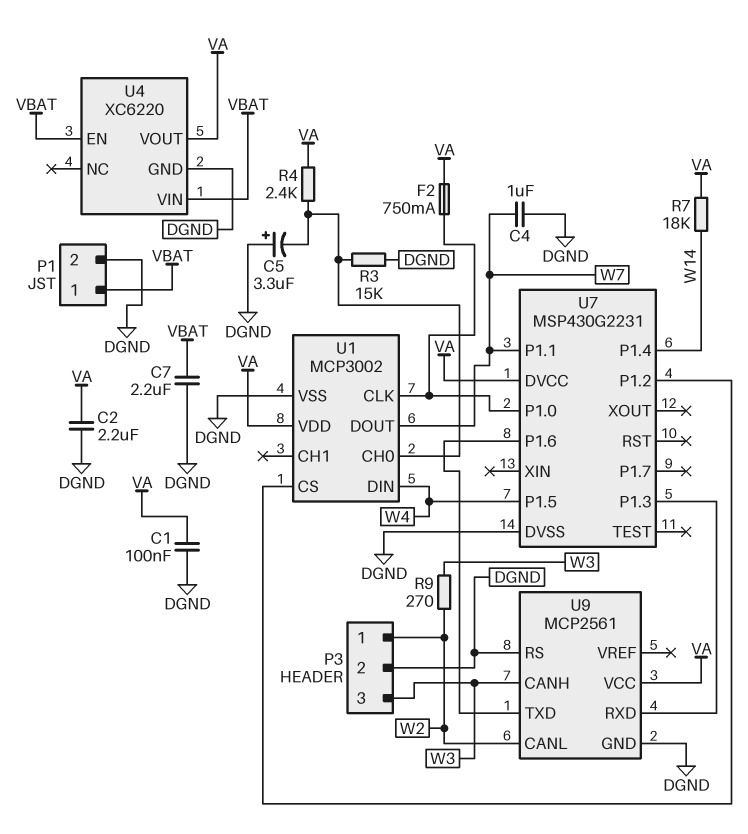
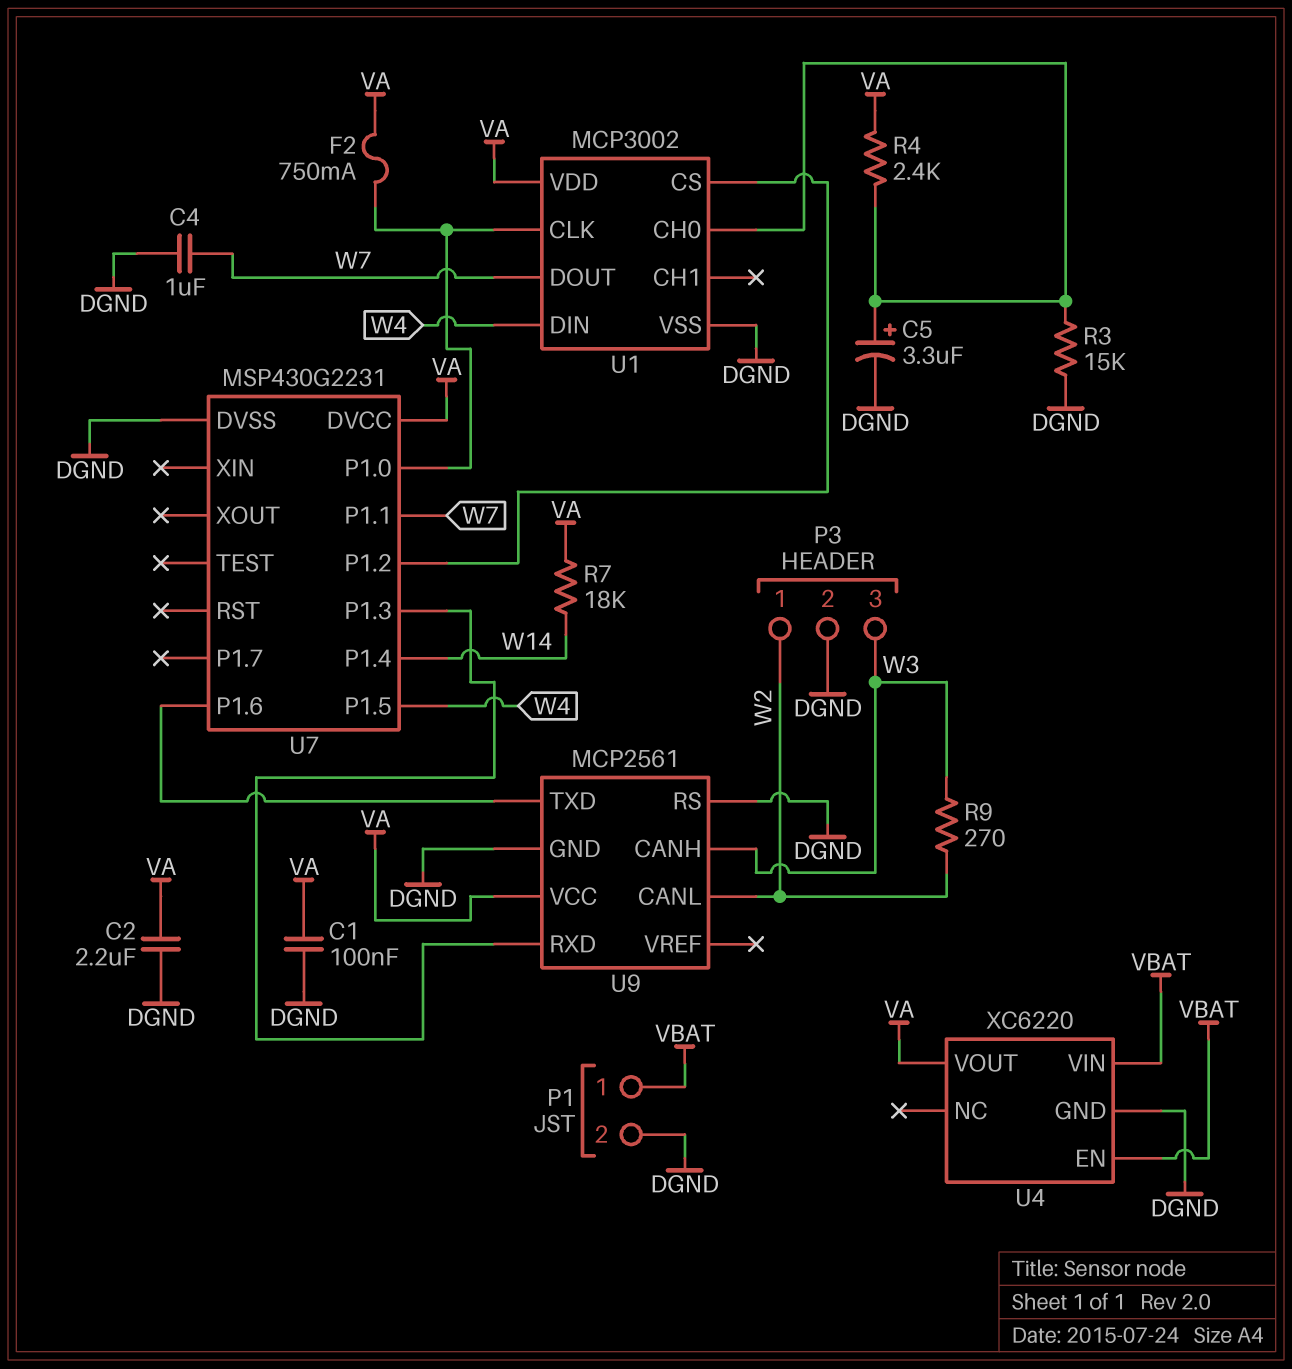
C5: 3.3uF (plus DGND, minus U1/CH0) -> 3.3uF (plus U1/CH0, minus DGND)
C7: 2.2uF (DGND, VBAT) -> none

